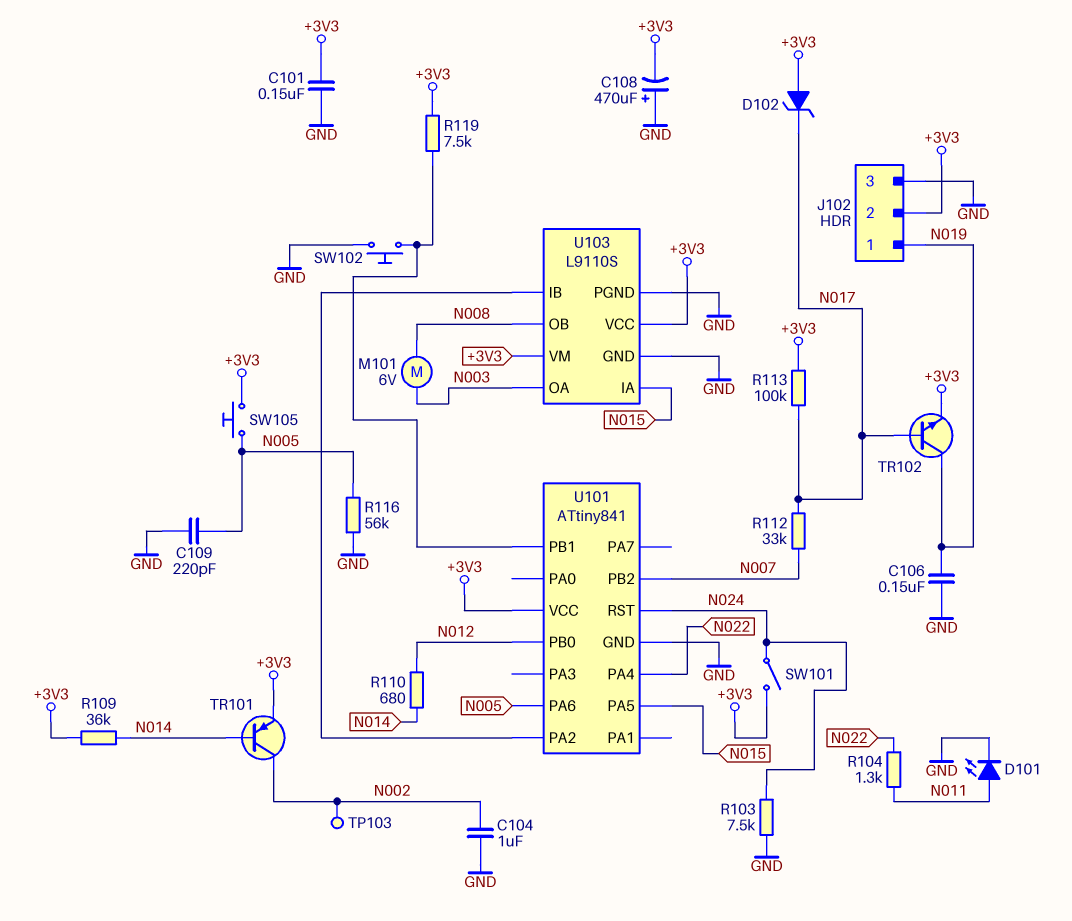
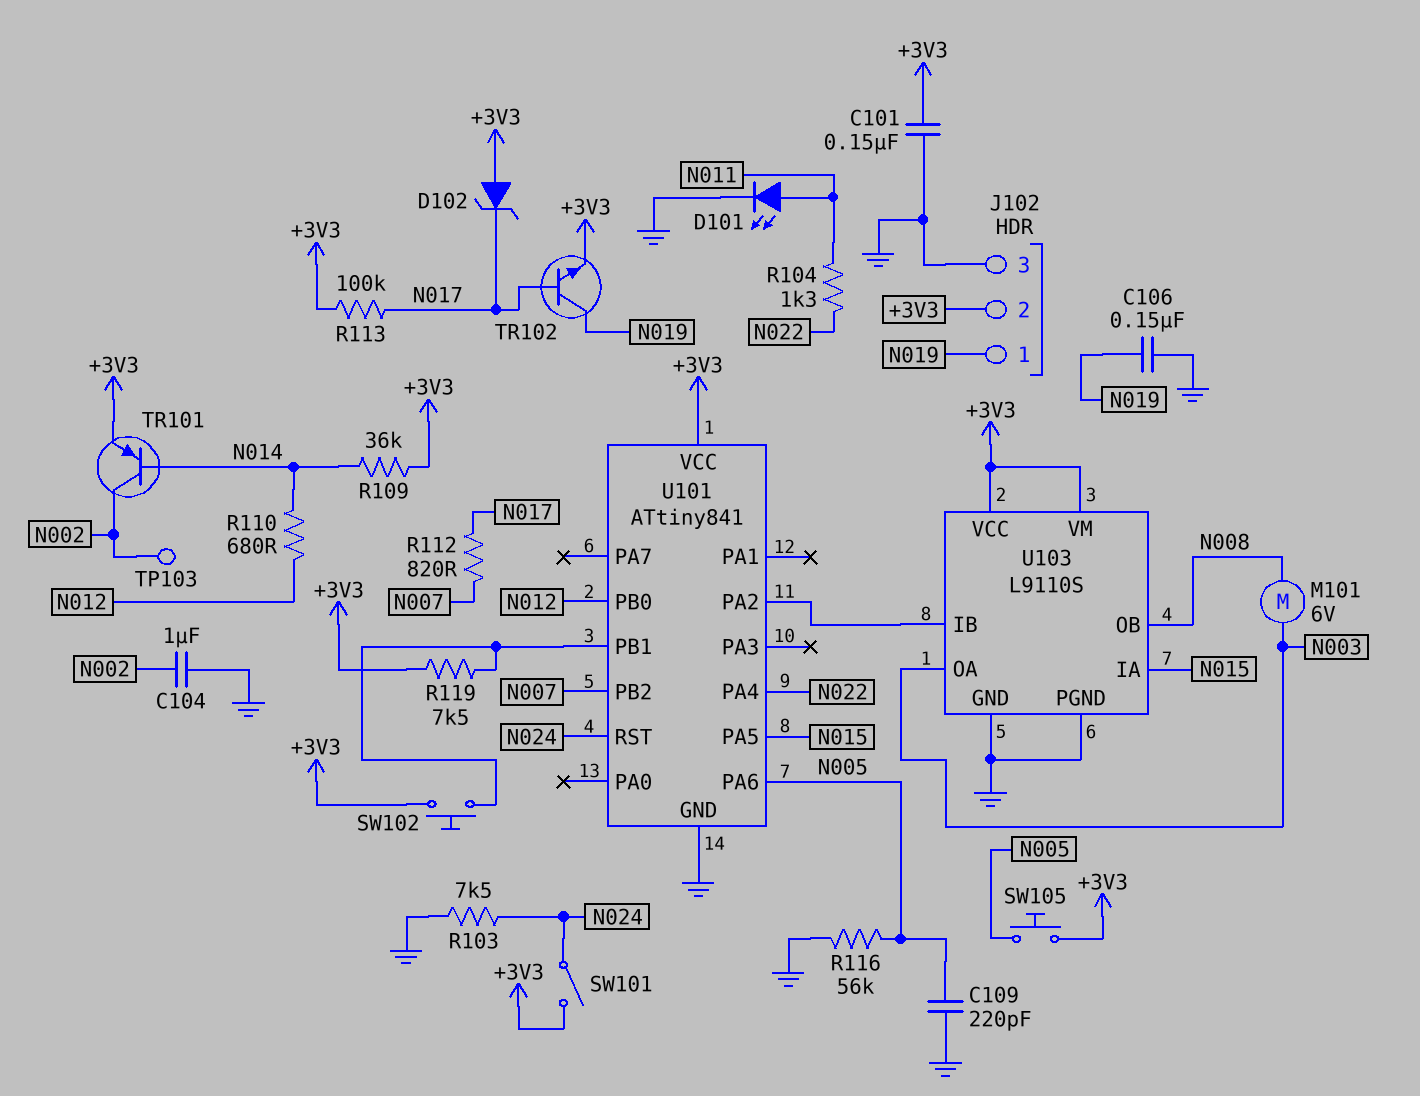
C108: 470uF (plus GND, minus +3V3) -> none
R112: 33k (N007, N017) -> 820 (N007, N017)
SW102: button (GND, U101/PB1) -> button (+3V3, U101/PB1)

